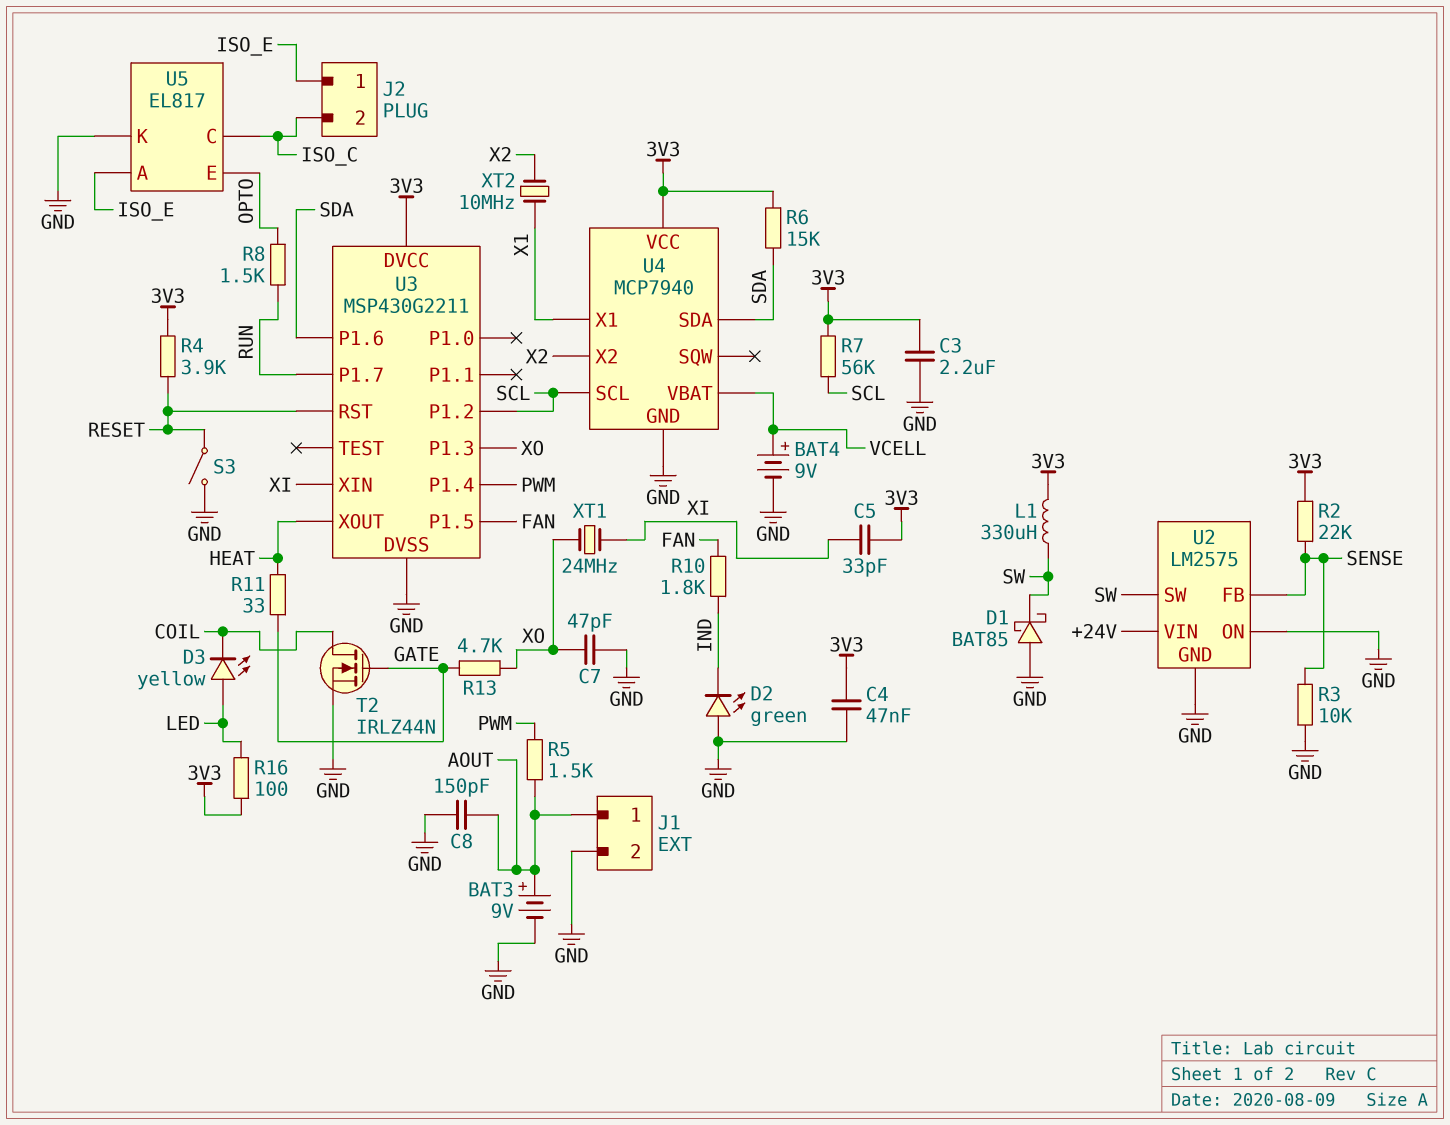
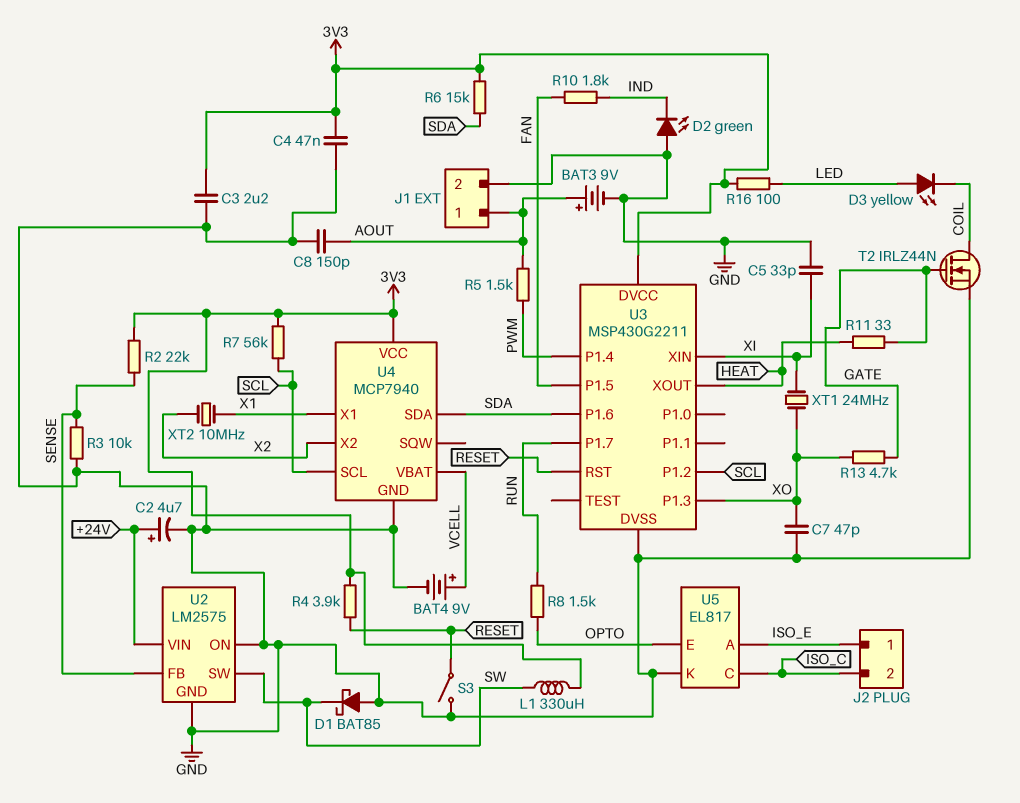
C2: none -> 4.7uF (plus +24V, minus GND)
C5: 33pF (3V3, XI) -> 33pF (GND, XI)

